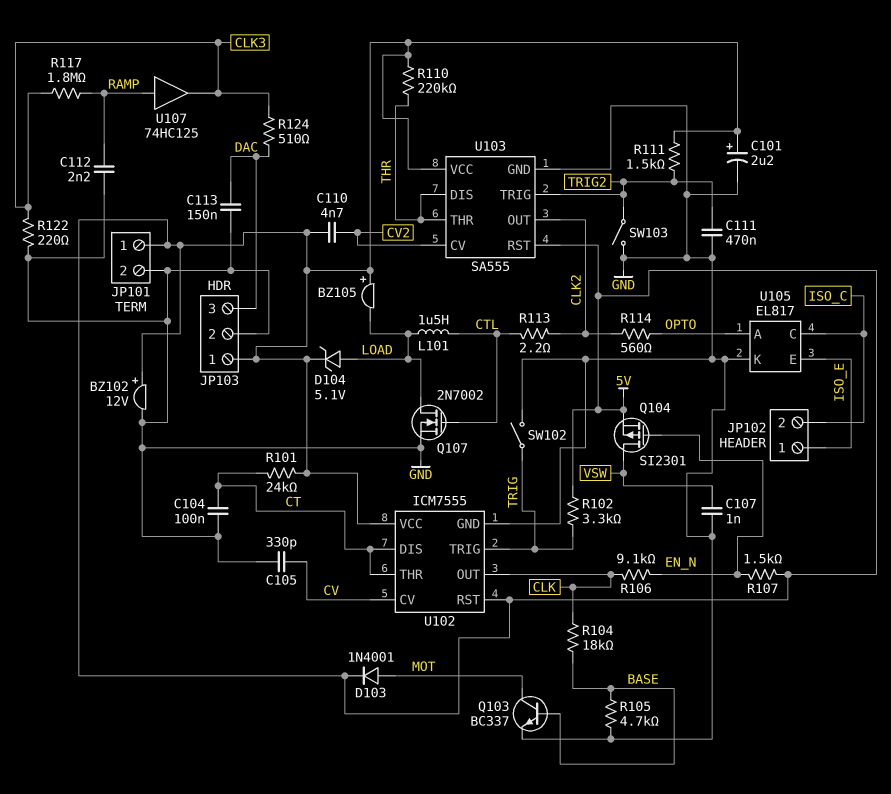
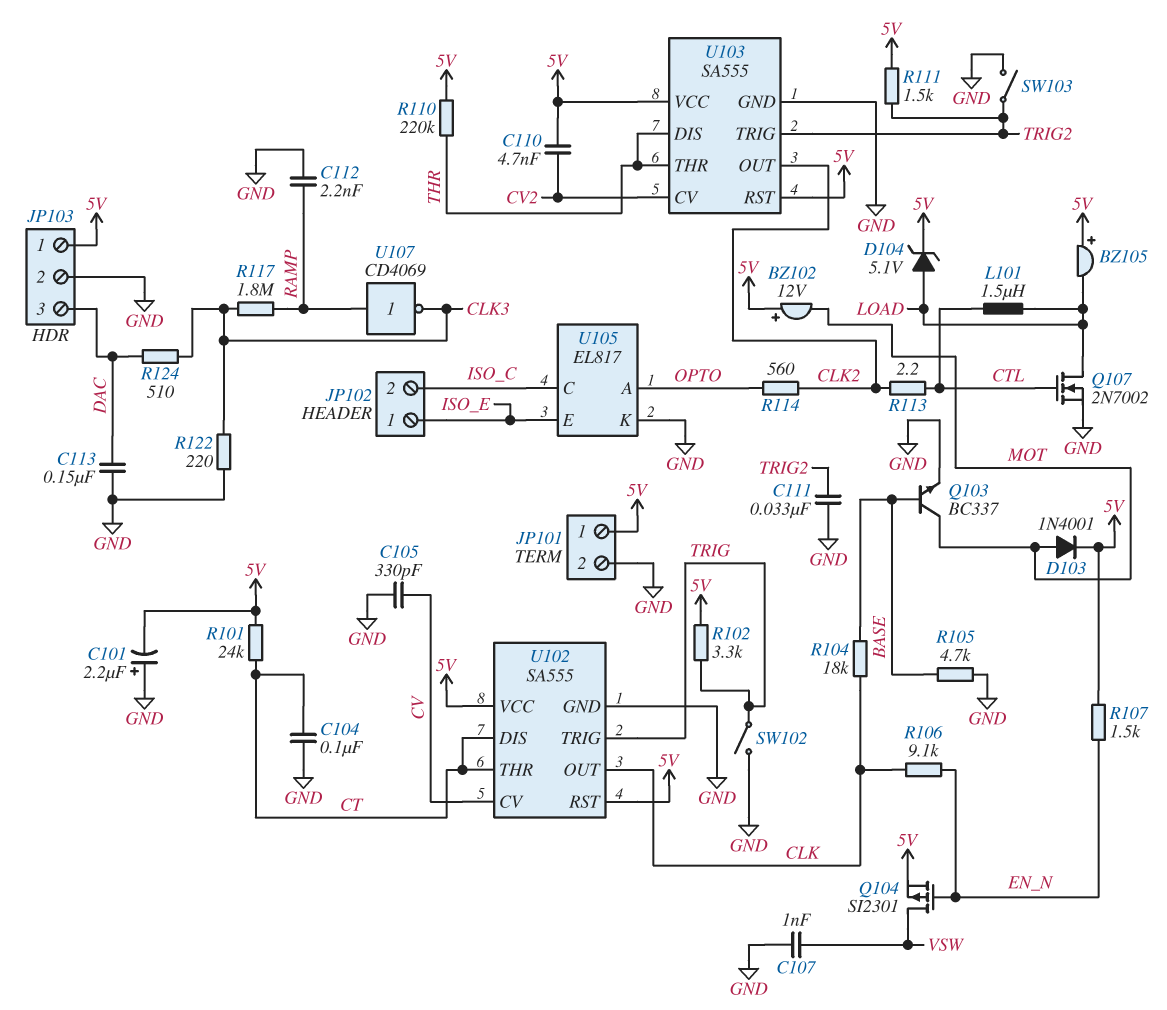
BZ102: buzzer 12V (plus 5V, minus GND) -> buzzer 12V (plus 5V, minus MOT)
C101: 2.2uF (plus 5V, minus GND) -> 2.2uF (plus GND, minus 5V)
C111: 470nF (GND, TRIG2) -> 33nF (GND, TRIG2)
U102: ICM7555 -> SA555
U107: buffer 74HC125 (in RAMP, out CLK3) -> NOT CD4069 (in RAMP, out CLK3)

